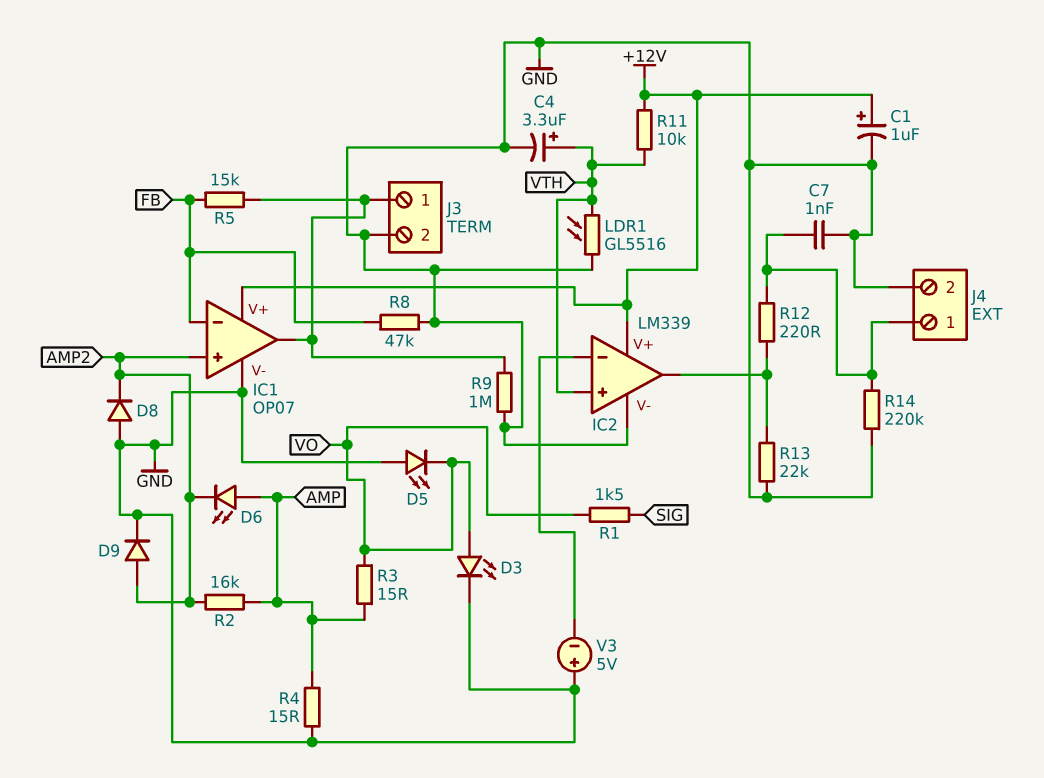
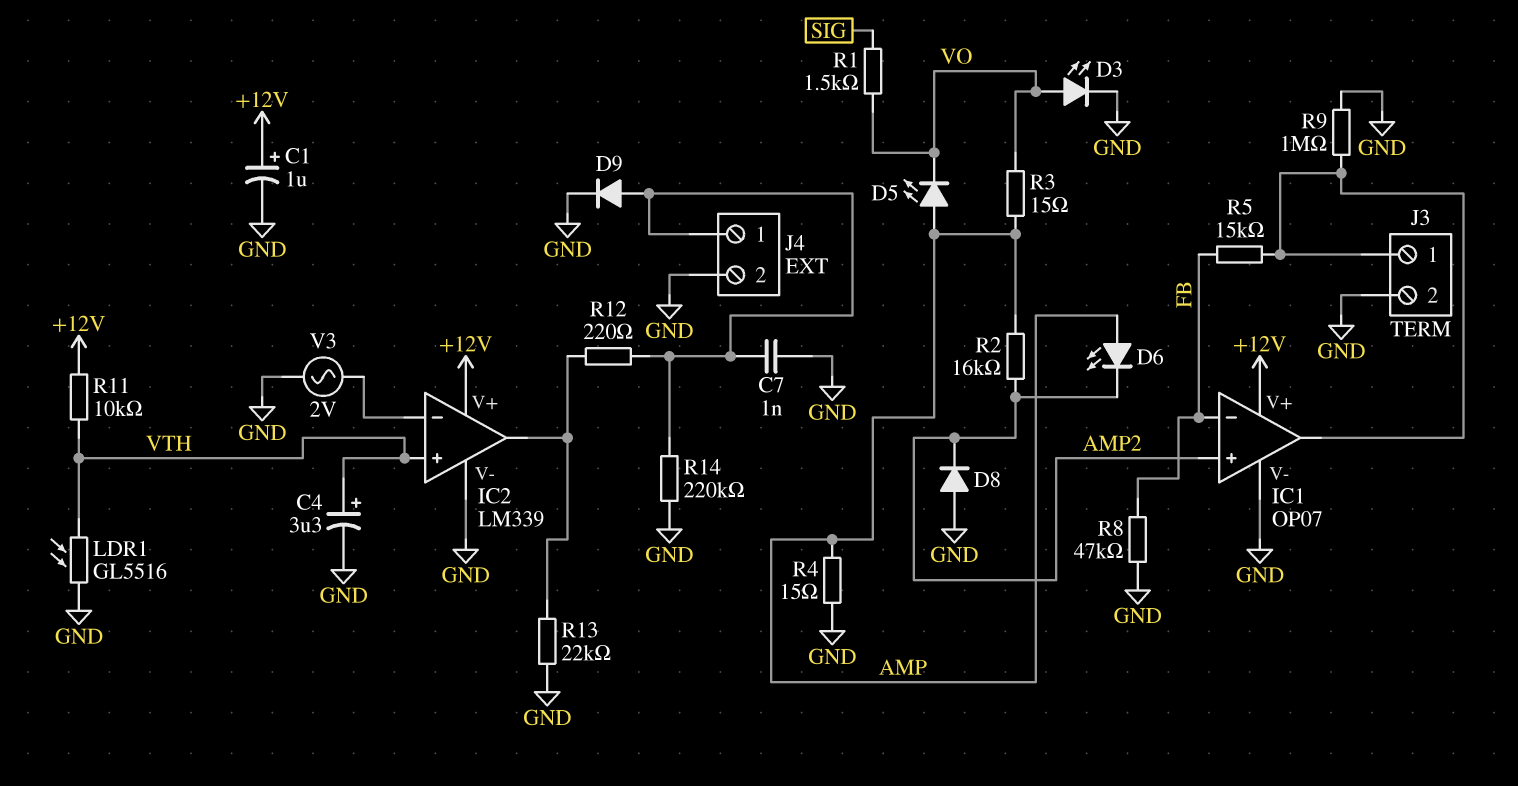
D5: LED (A GND, K VO) -> LED (A AMP, K VO)
D9: diode (A AMP2, K GND) -> diode (A J4/1, K GND)
V3: 5V (plus GND, minus IC2/in-) -> AC 2V (GND, IC2/in-)

